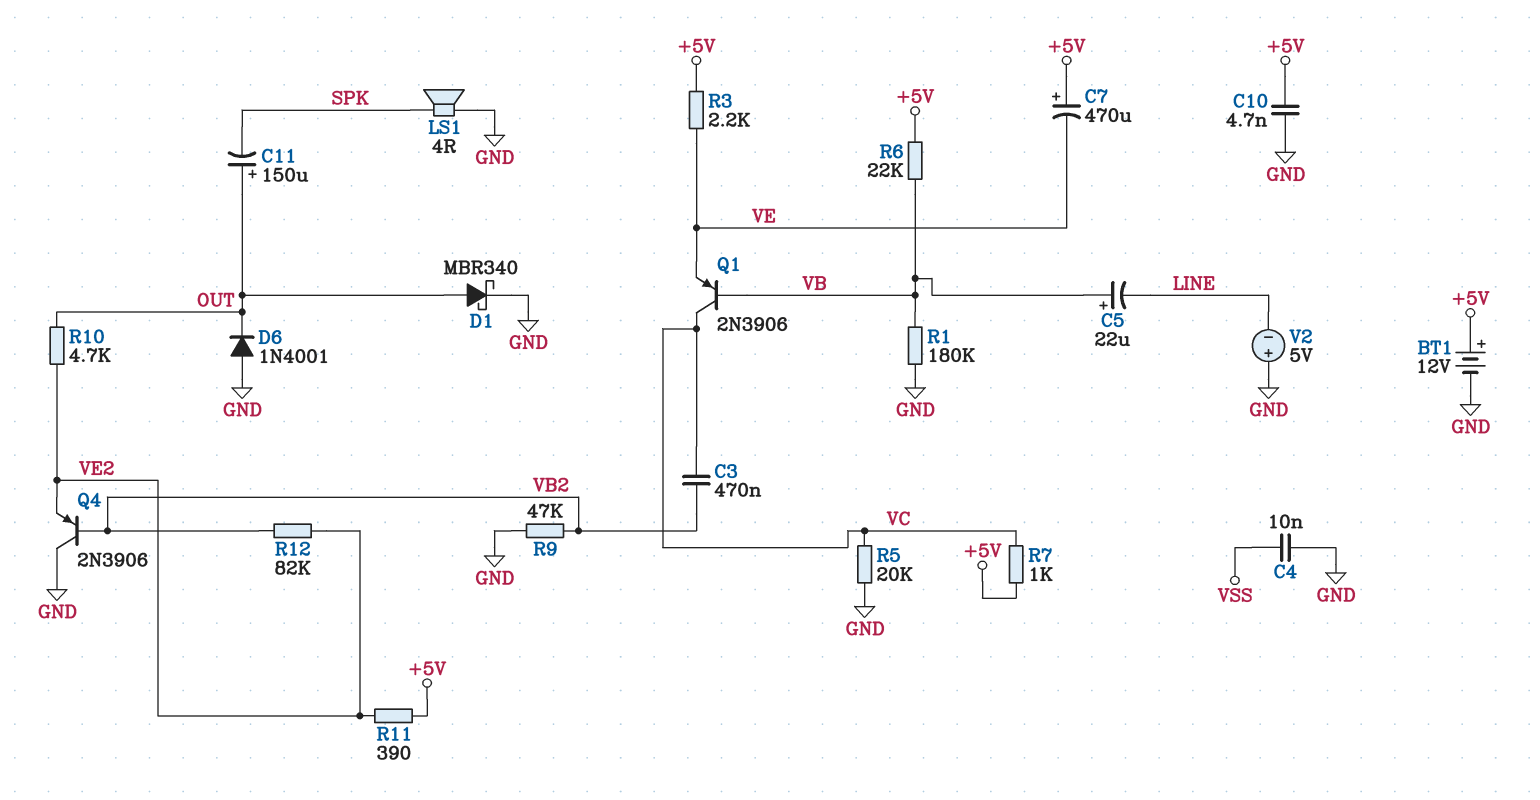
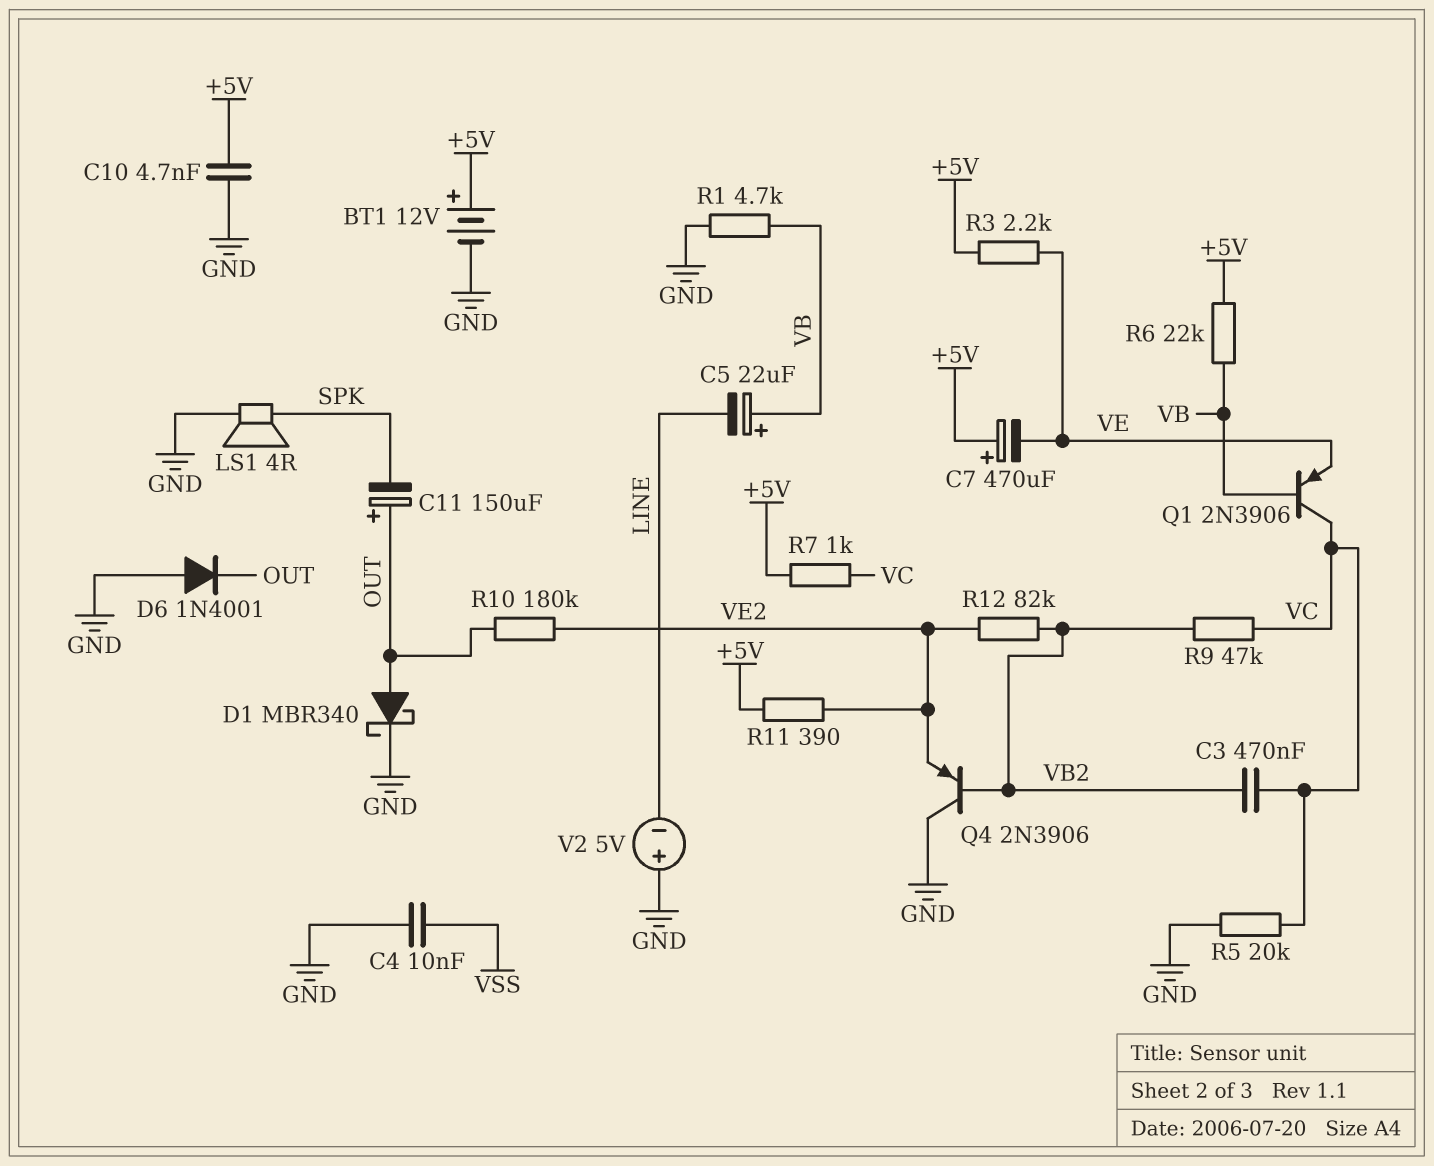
R1: 180k (GND, VB) -> 4.7k (GND, VB)
R9: 47k (GND, VB2) -> 47k (VB2, VC)
R10: 4.7k (OUT, VE2) -> 180k (OUT, VE2)

